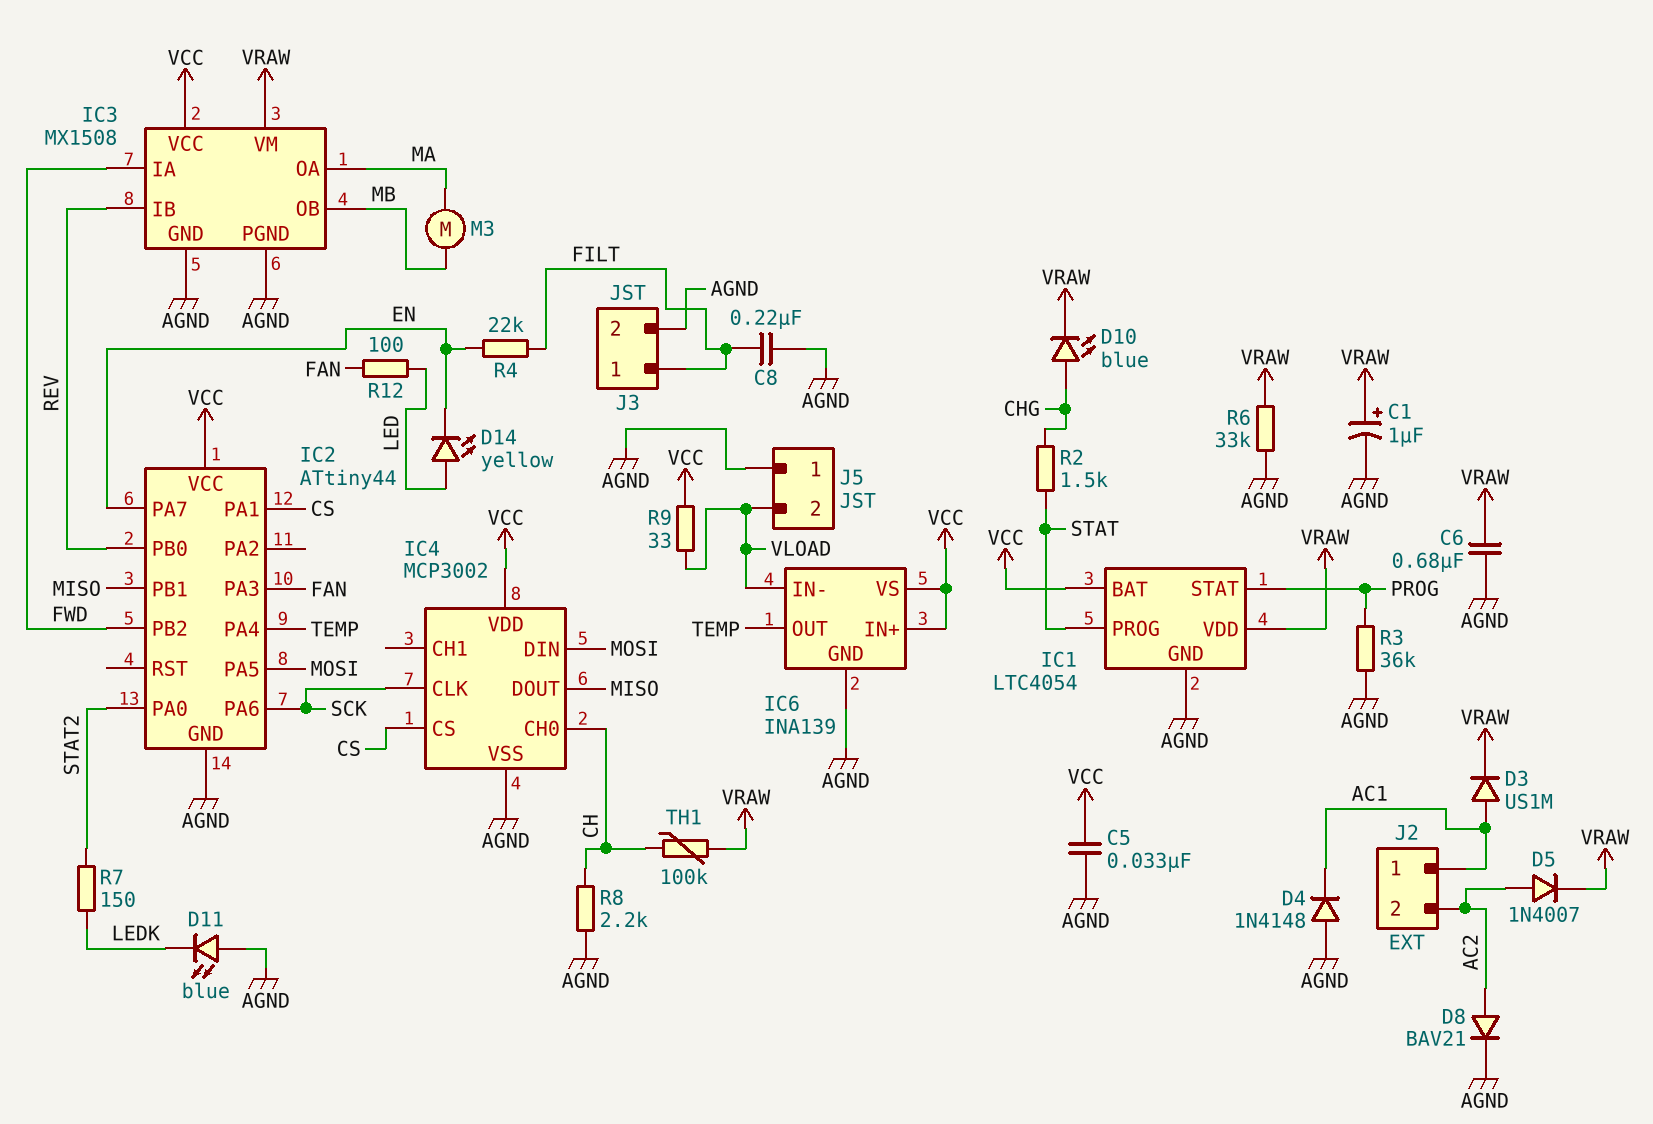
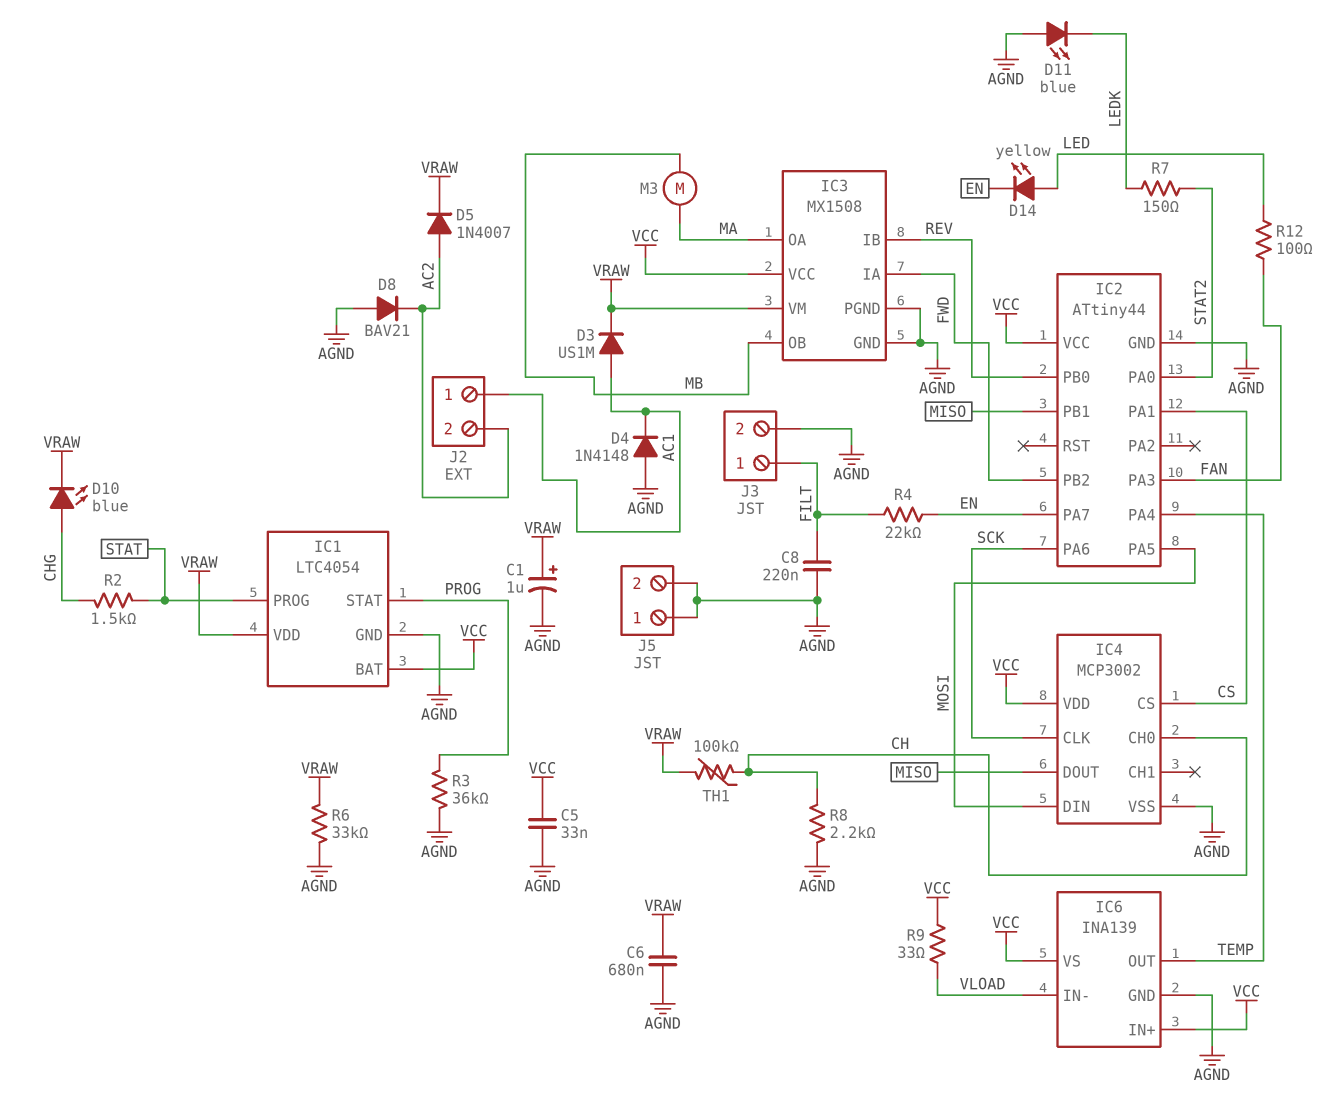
D8: diode BAV21 (A AC2, K AGND) -> diode BAV21 (A AGND, K AC2)
J5 pin 2: VLOAD -> AGND

